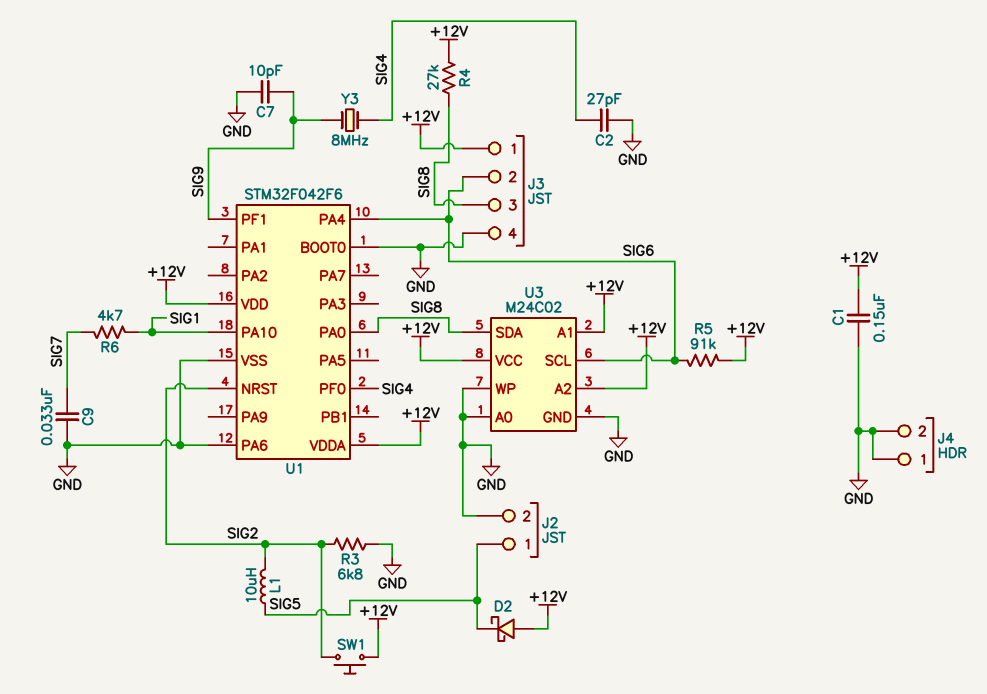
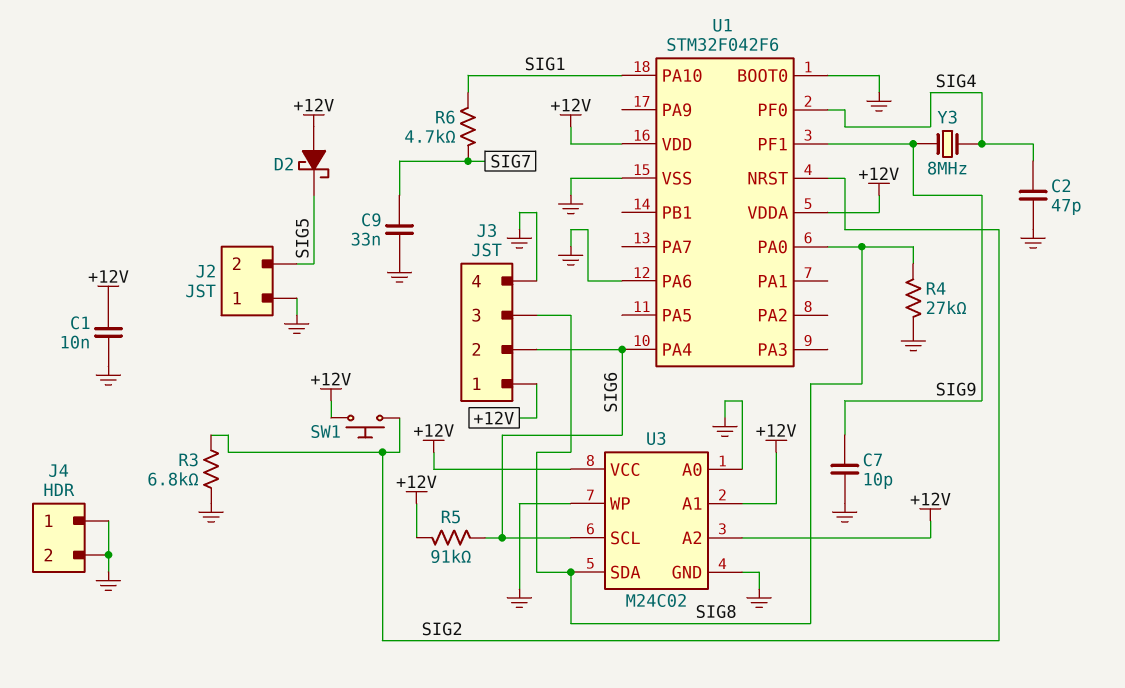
C1: 150nF (+12V, GND) -> 10nF (+12V, GND)
C2: 27pF (GND, SIG4) -> 47pF (GND, SIG4)
J2 pin 1: SIG5 -> GND
J2 pin 2: GND -> SIG5
L1: 10uH (SIG2, SIG5) -> none
R4: 27k (+12V, SIG8) -> 27k (GND, SIG8)

